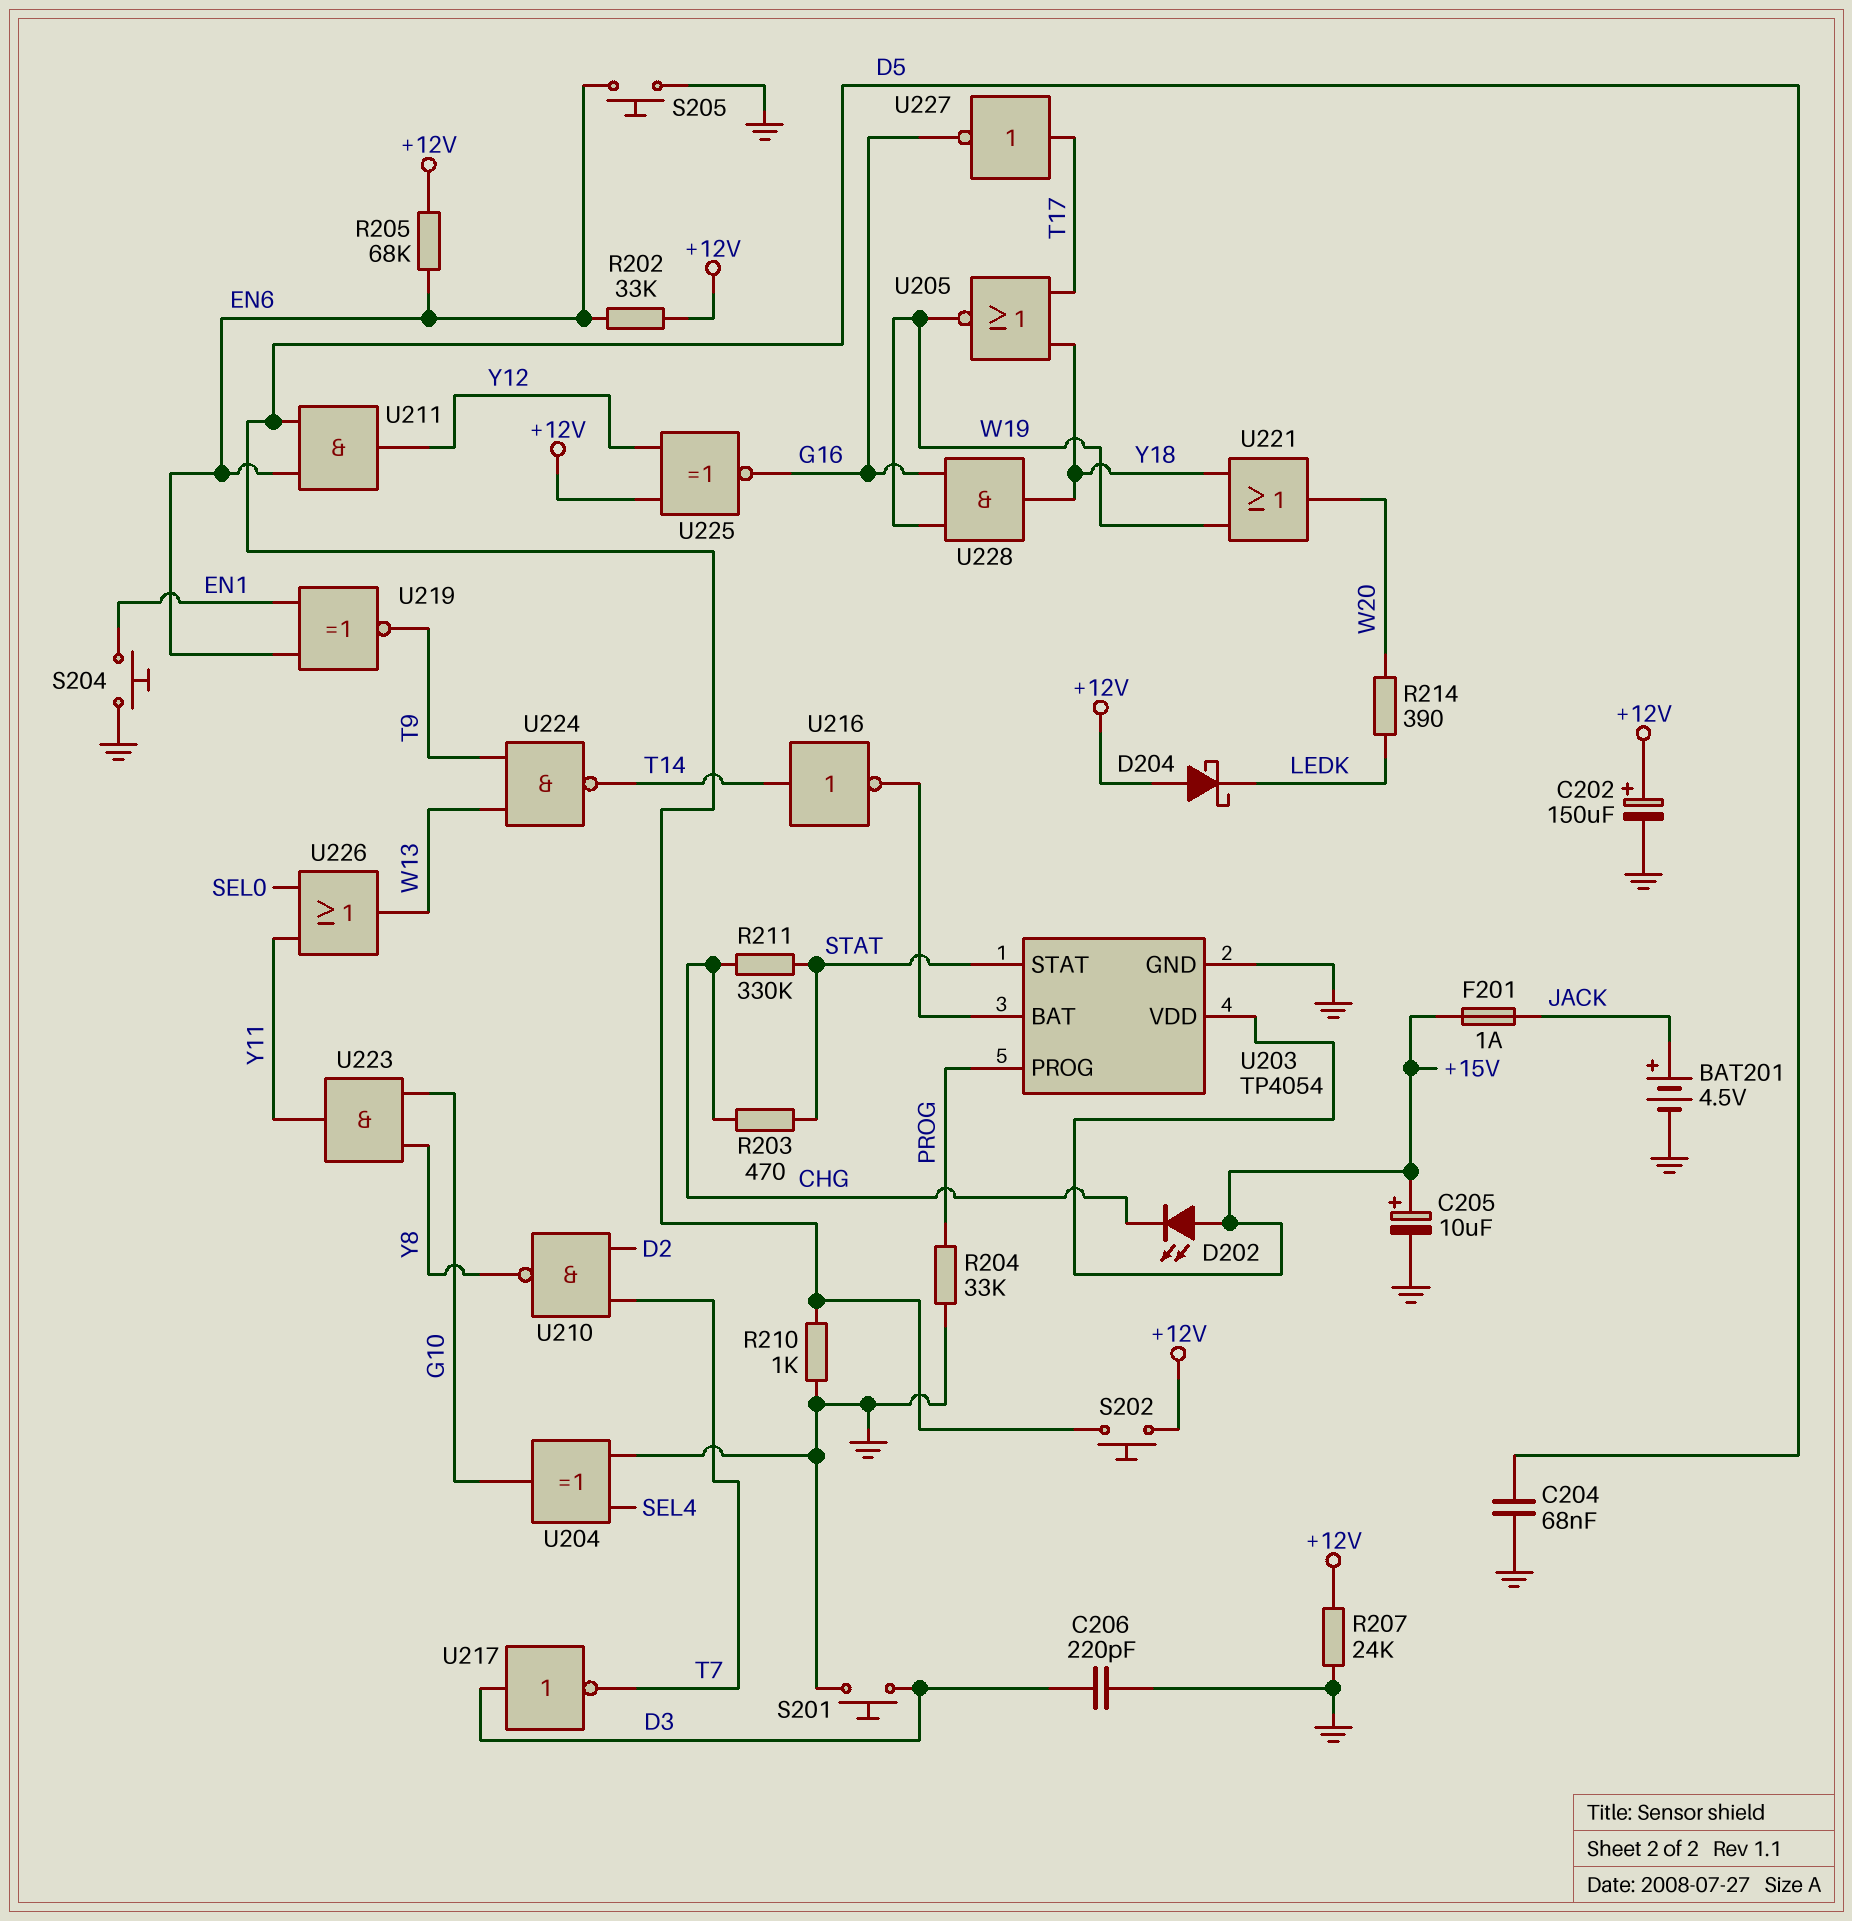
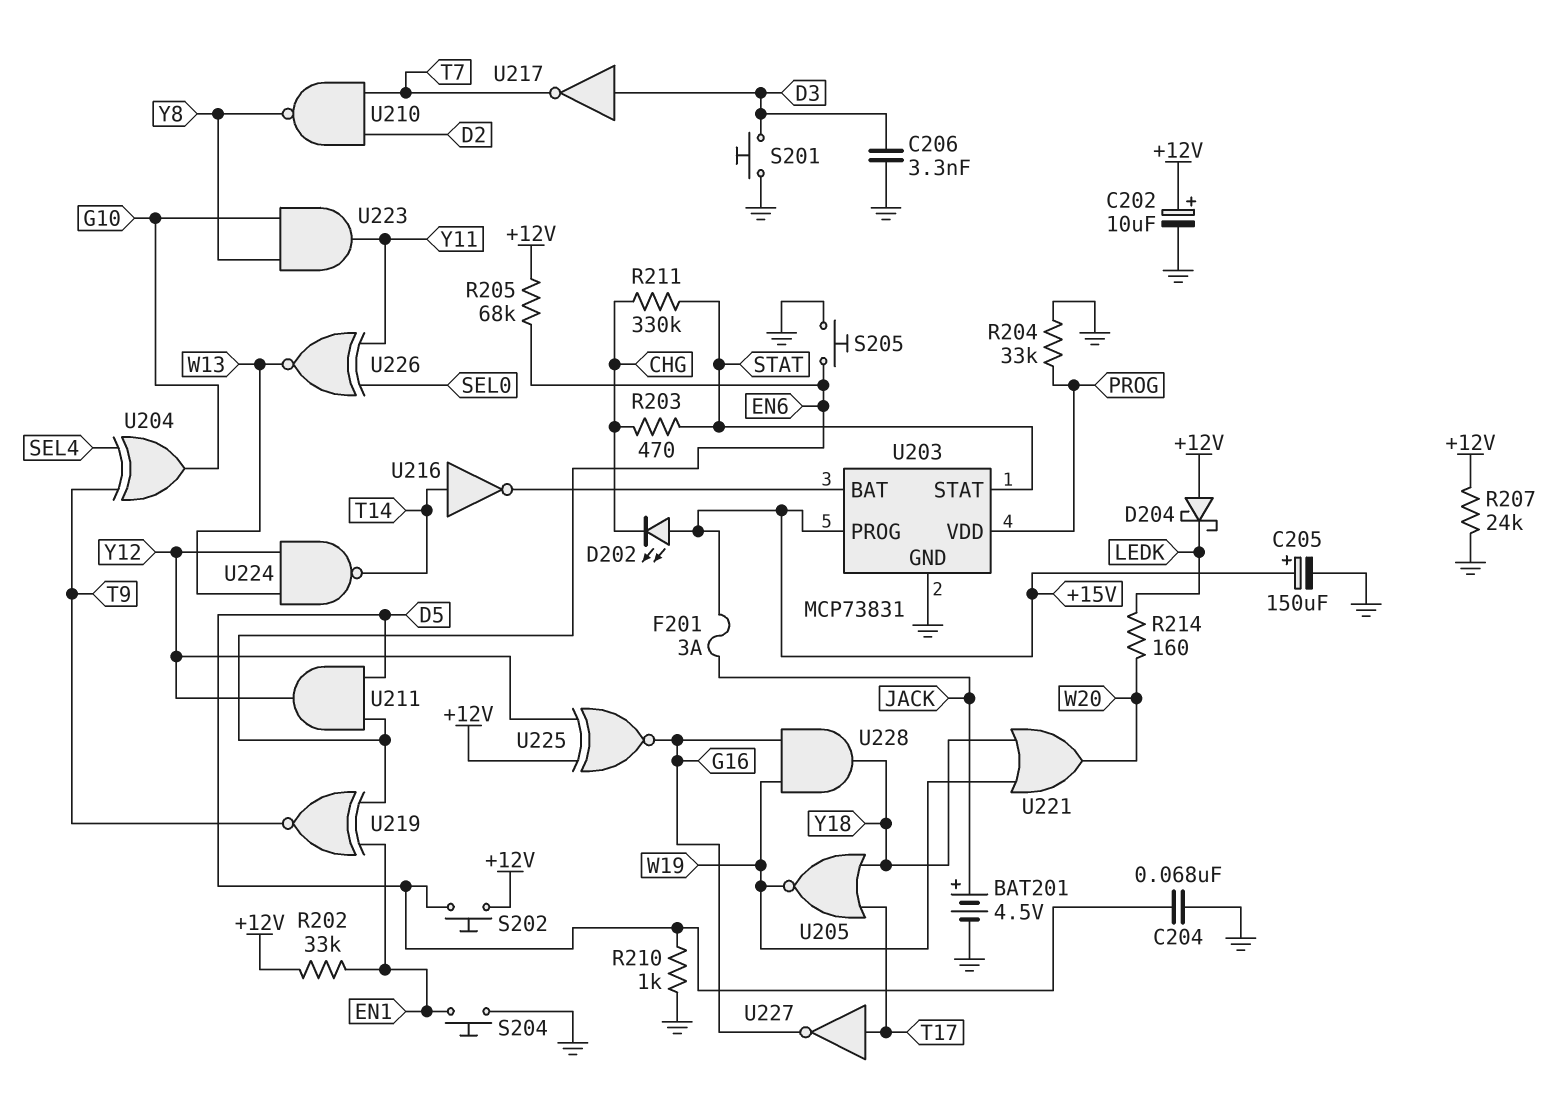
C202: 150uF (plus +12V, minus GND) -> 10uF (plus +12V, minus GND)
C205: 10uF (plus +15V, minus GND) -> 150uF (plus +15V, minus GND)
C206: 220pF (D3, GND) -> 3.3nF (D3, GND)
F201: 1A (+15V, JACK) -> 3A (+15V, JACK)
R202: 33k (+12V, EN6) -> 33k (+12V, EN1)
R214: 390 (LEDK, W20) -> 160 (LEDK, W20)
U203: TP4054 -> MCP73831
U203 pin PROG: PROG -> +15V
U203 pin VDD: +15V -> PROG
U204: XOR (in GND, in SEL4, out G10) -> XOR (in SEL4, in T9, out G10)
U224: NAND (in T9, in W13, out T14) -> NAND (in W13, in Y12, out T14)
U226: OR (in SEL0, in Y11, out W13) -> XNOR (in SEL0, in Y11, out W13)

